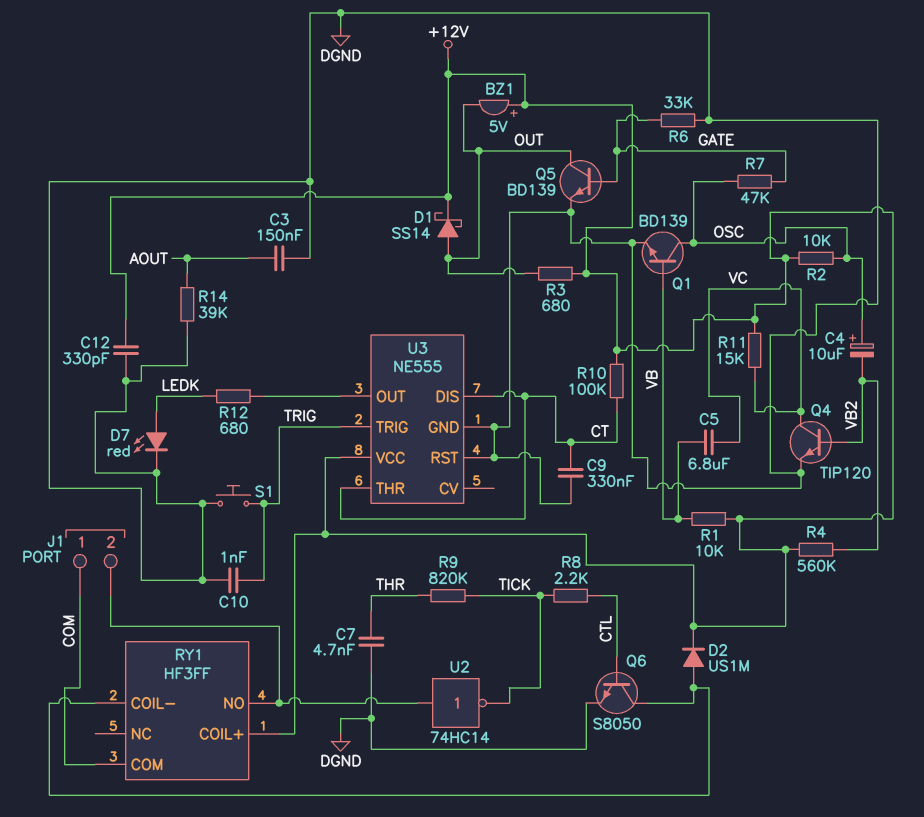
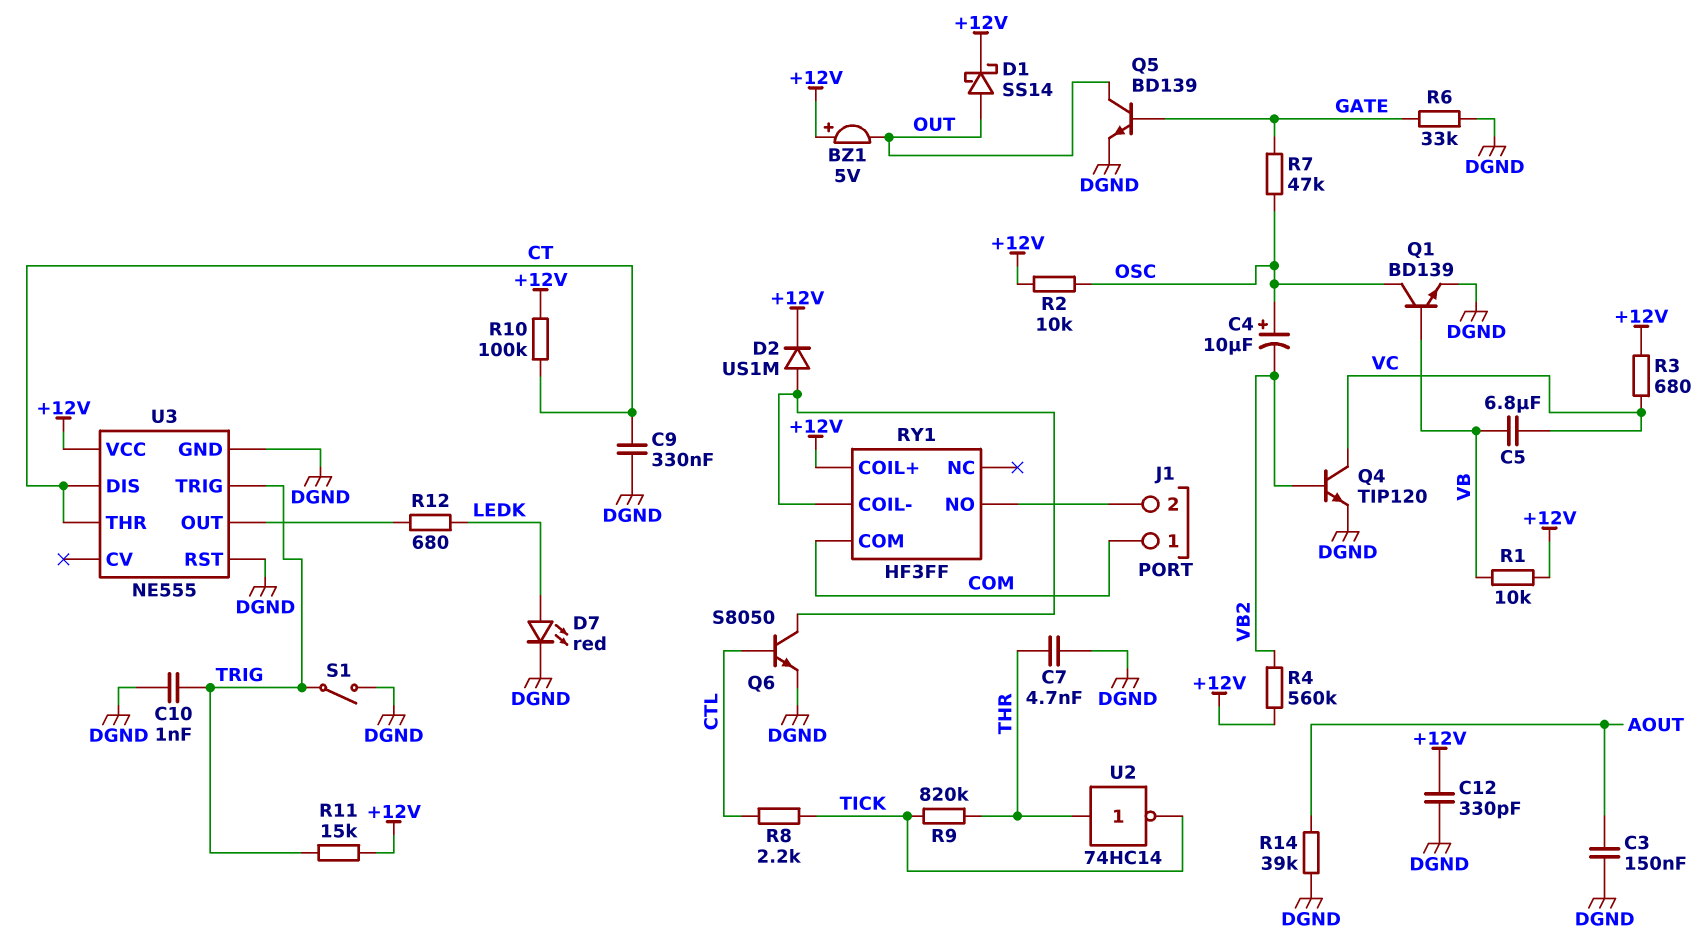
R3: 680 (+12V, OUT) -> 680 (+12V, VC)
R11: 15k (+12V, VC) -> 15k (+12V, TRIG)
S1: button (DGND, TRIG) -> switch (DGND, TRIG)
U2: NOT 74HC14 (in J1/2, out TICK) -> NOT 74HC14 (in THR, out TICK)

